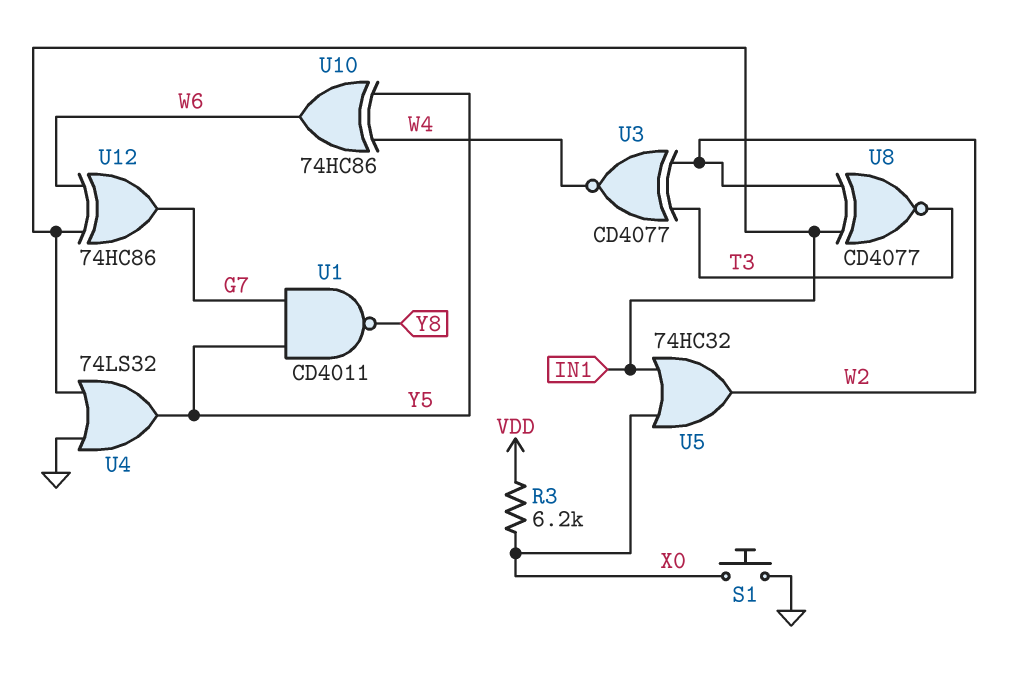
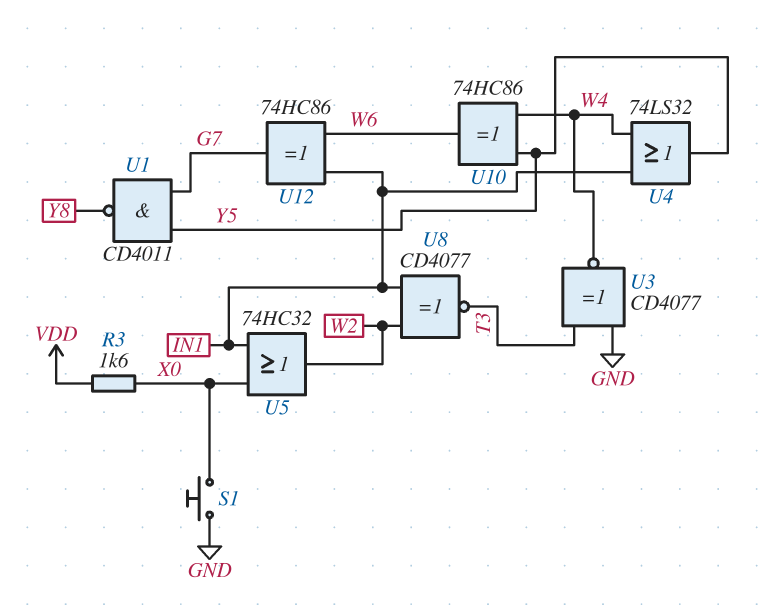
R3: 6.2k (VDD, X0) -> 1.6k (VDD, X0)
U3: XNOR CD4077 (in T3, in W2, out W4) -> XNOR CD4077 (in GND, in T3, out W4)
U4: OR 74LS32 (in GND, in IN1, out Y5) -> OR 74LS32 (in IN1, in W4, out Y5)

